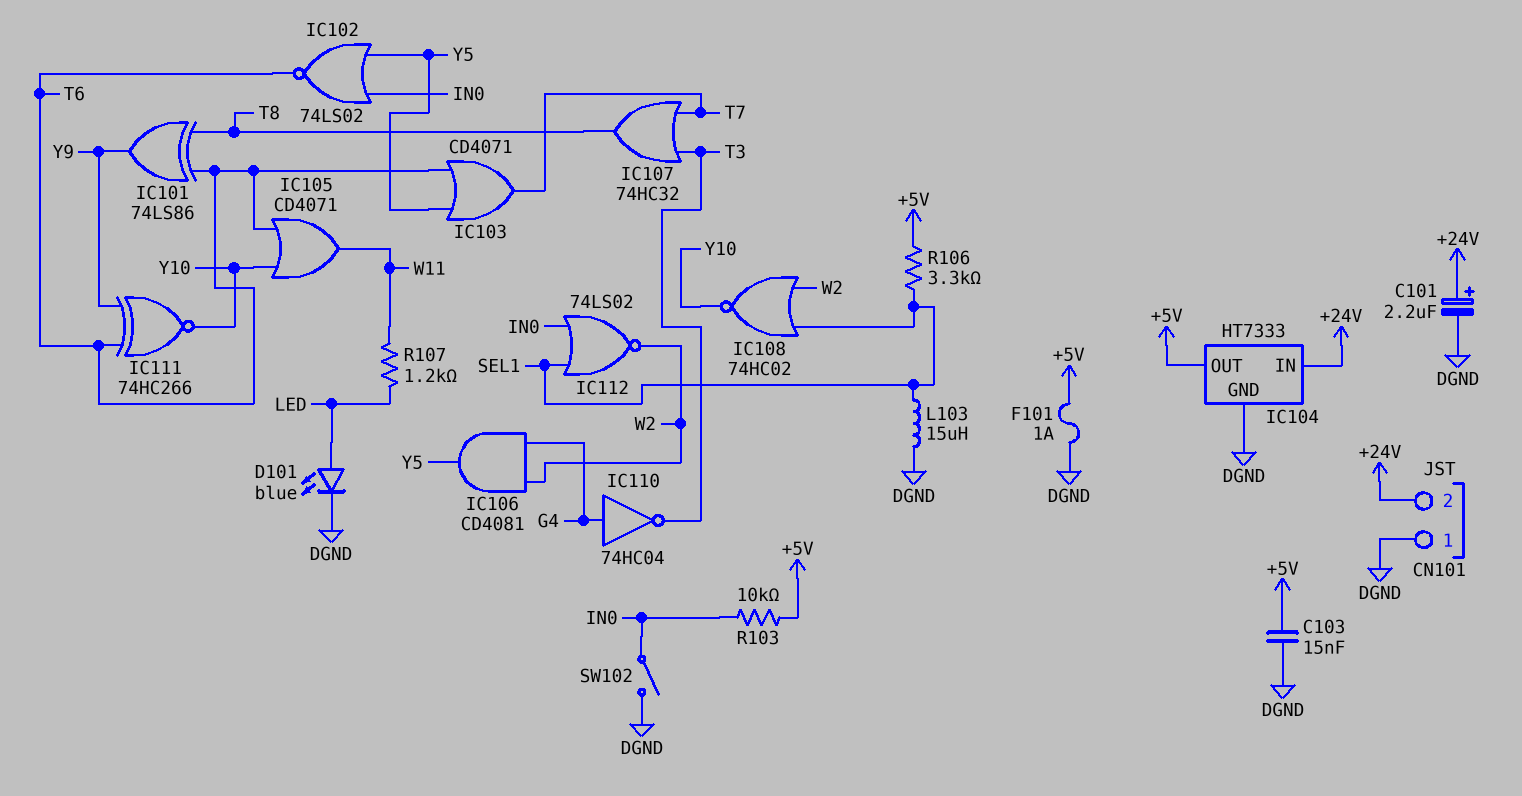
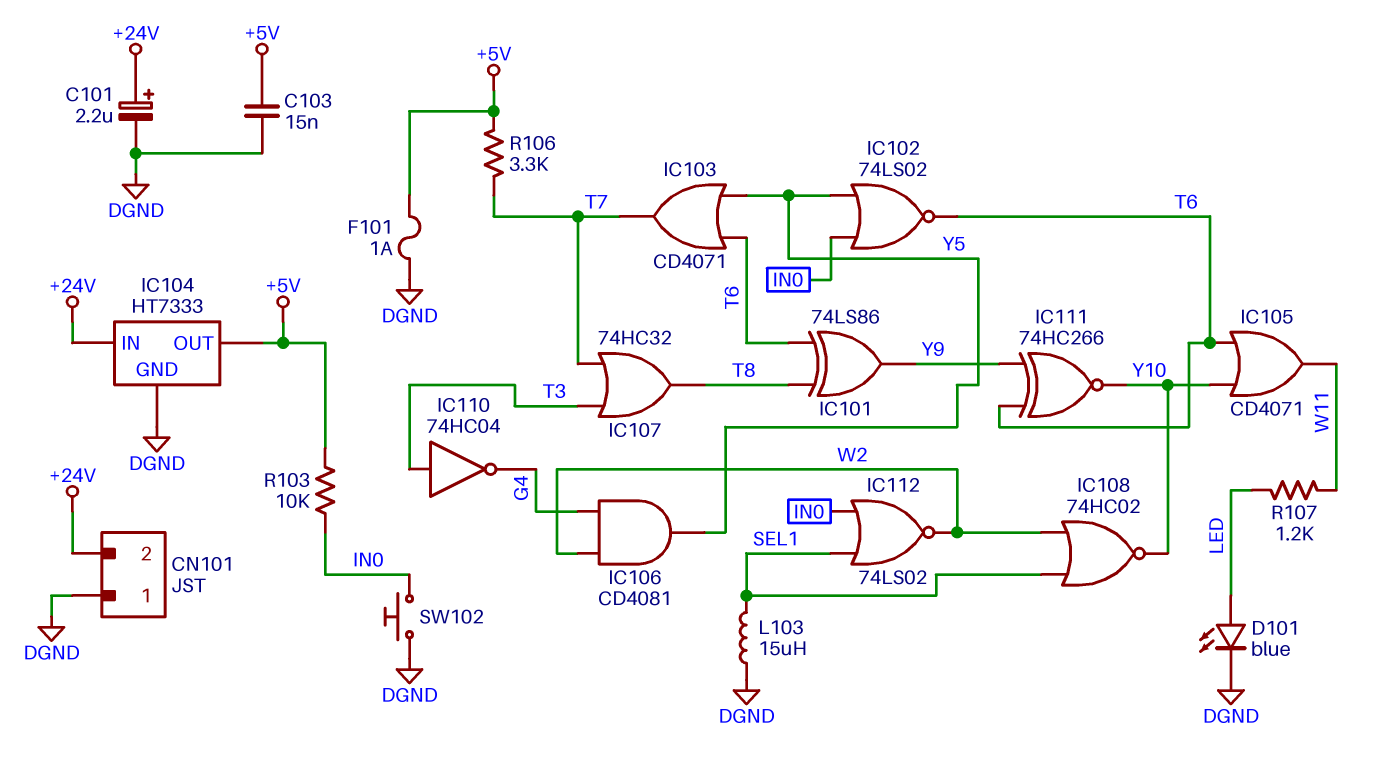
IC110: NOT 74HC04 (in G4, out T3) -> NOT 74HC04 (in T3, out G4)
R106: 3.3k (+5V, SEL1) -> 3.3k (+5V, T7)
SW102: switch (DGND, IN0) -> button (DGND, IN0)

